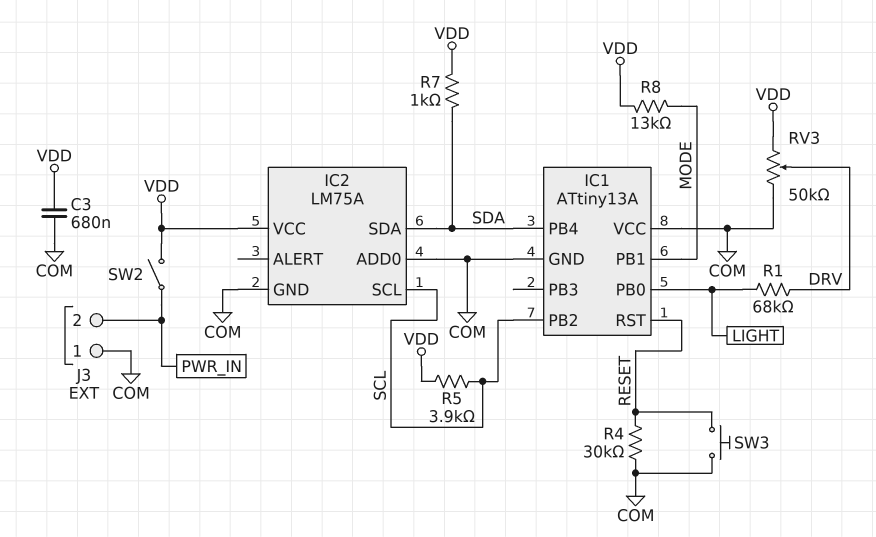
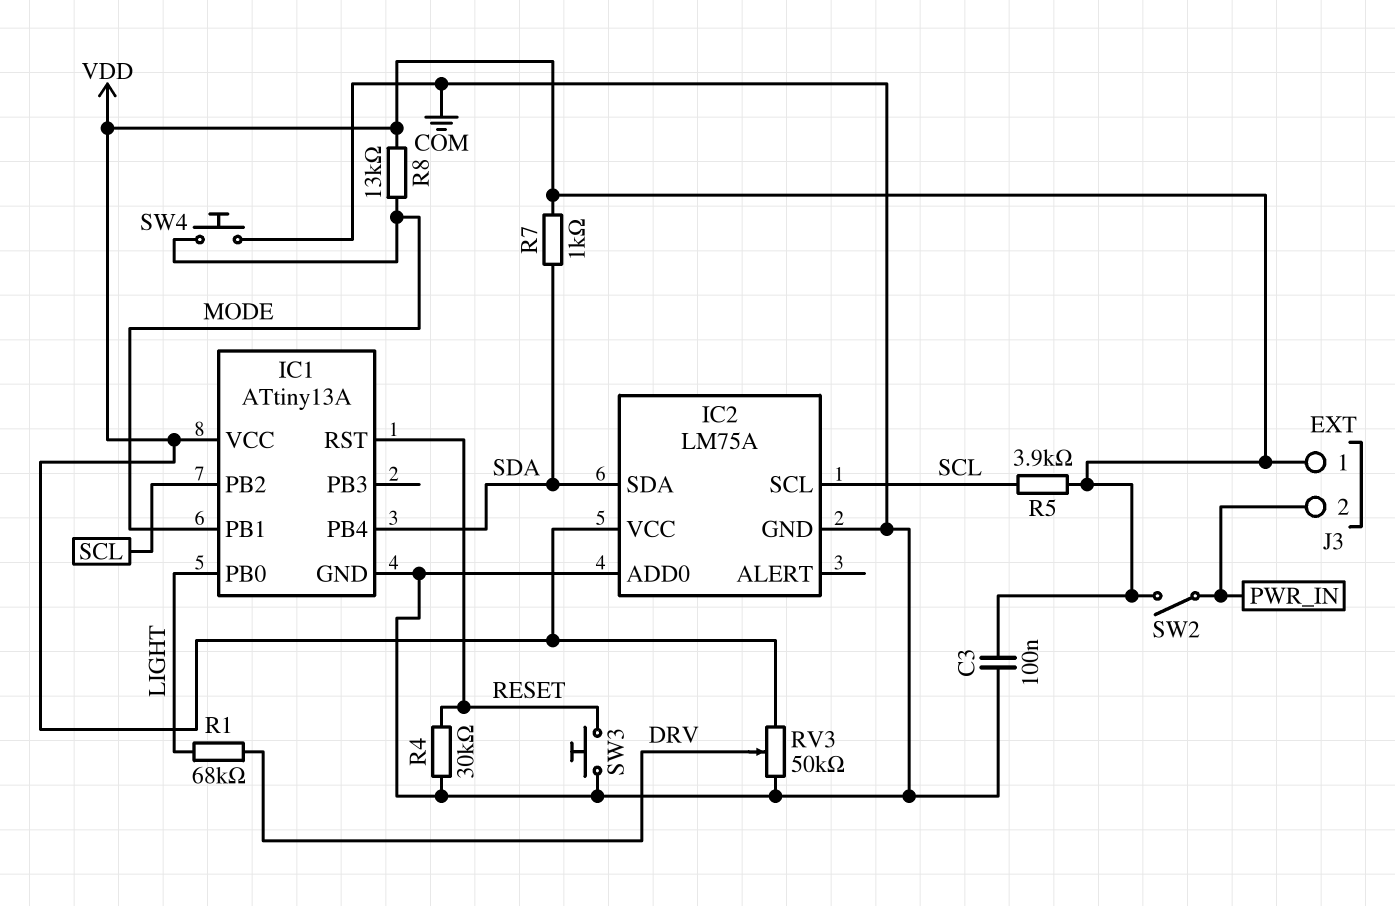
C3: 680nF (COM, VDD) -> 100nF (COM, VDD)
IC1 pin VCC: COM -> VDD
J3 pin 1: COM -> VDD
SW4: none -> button (COM, MODE)

